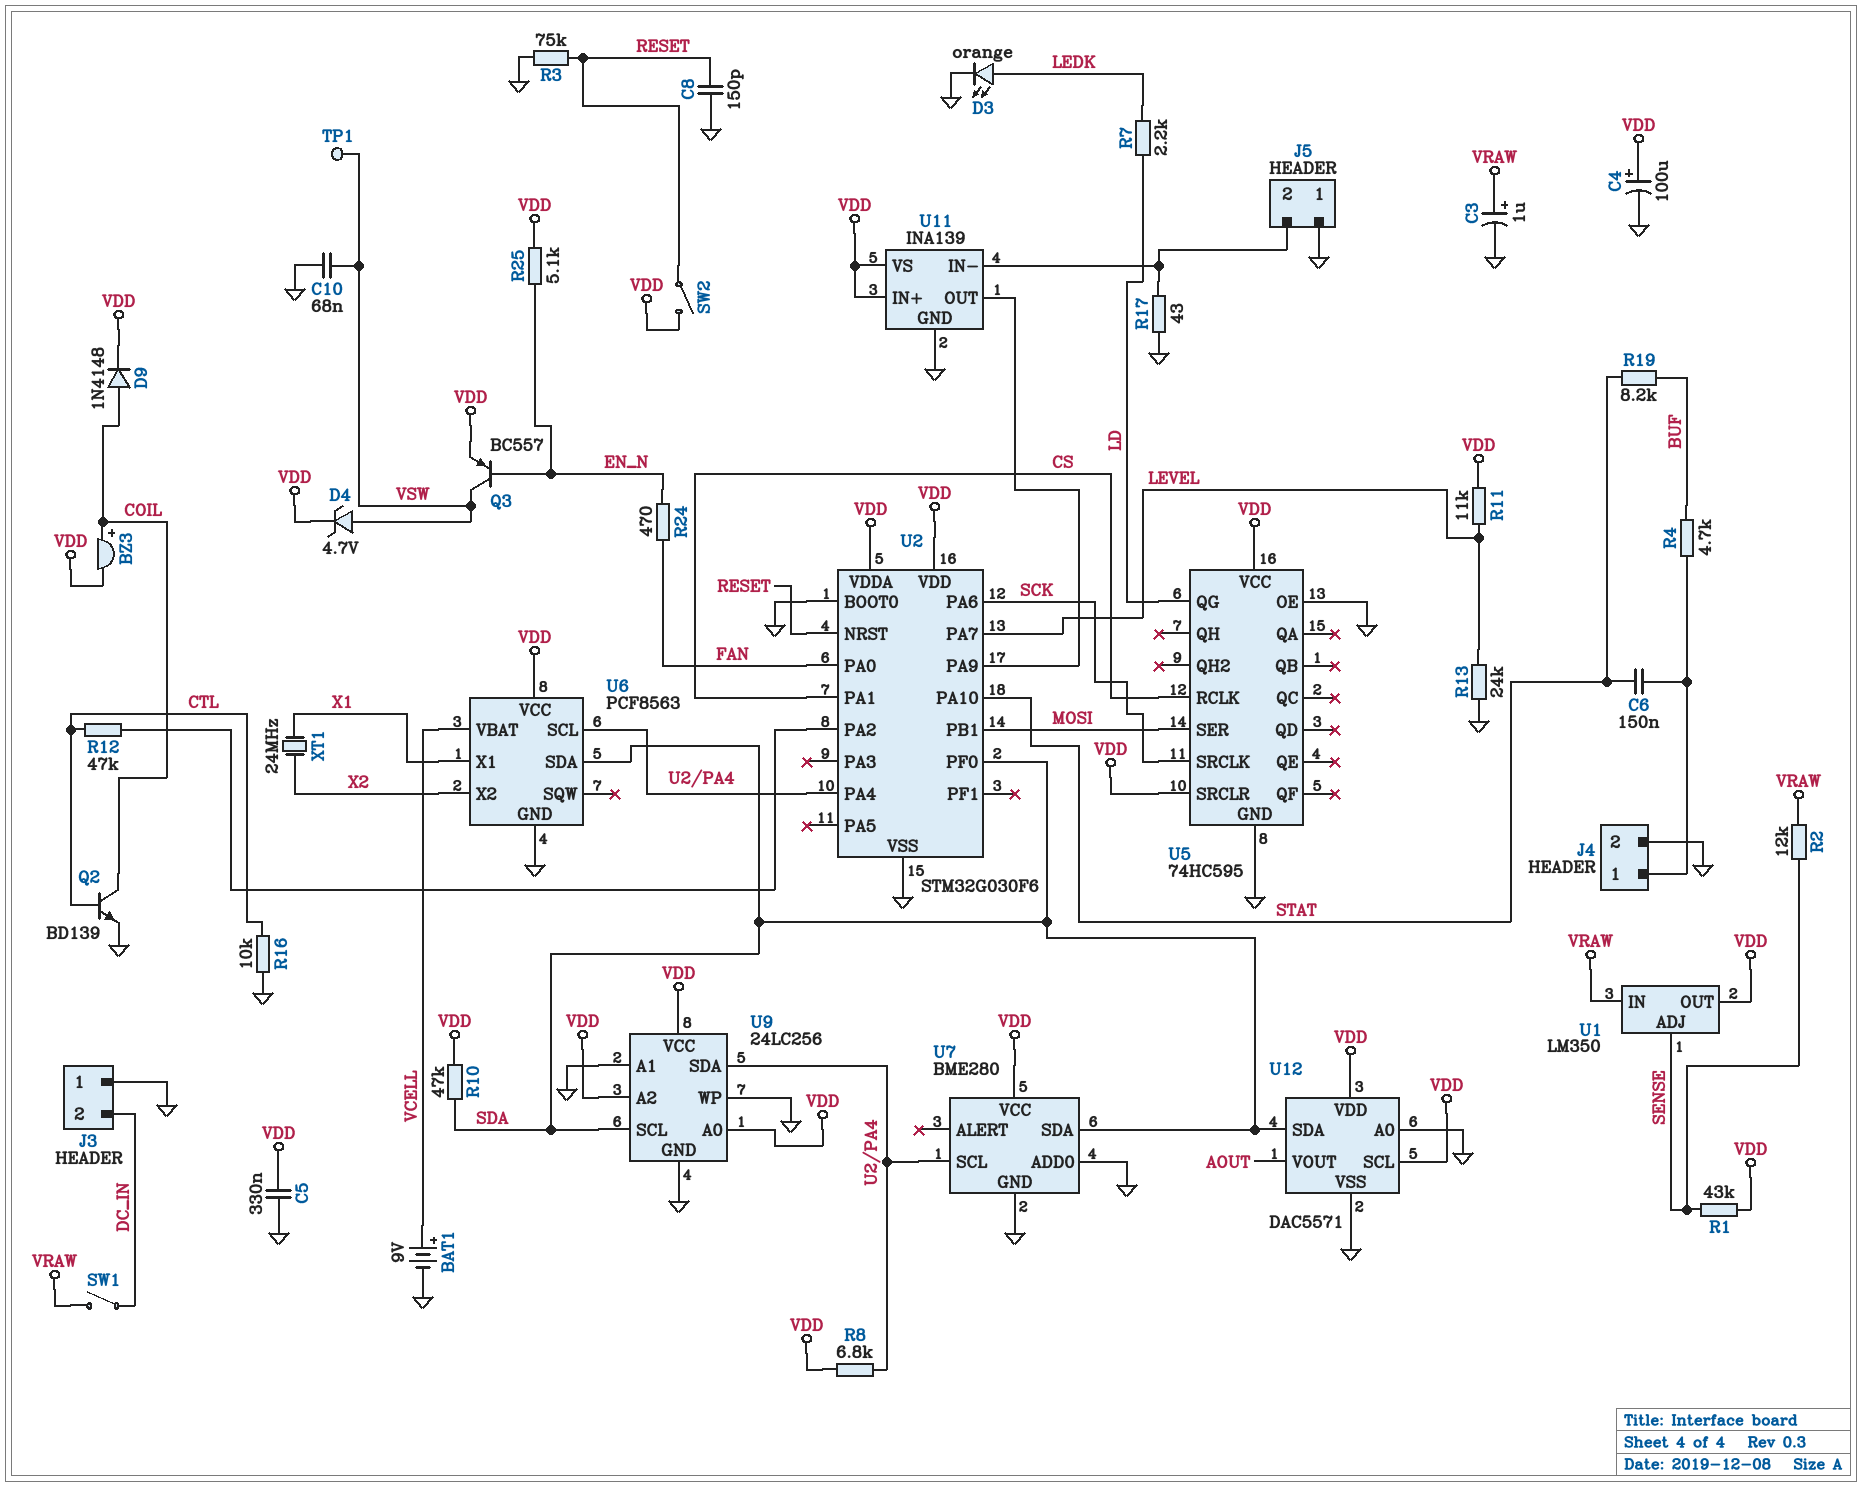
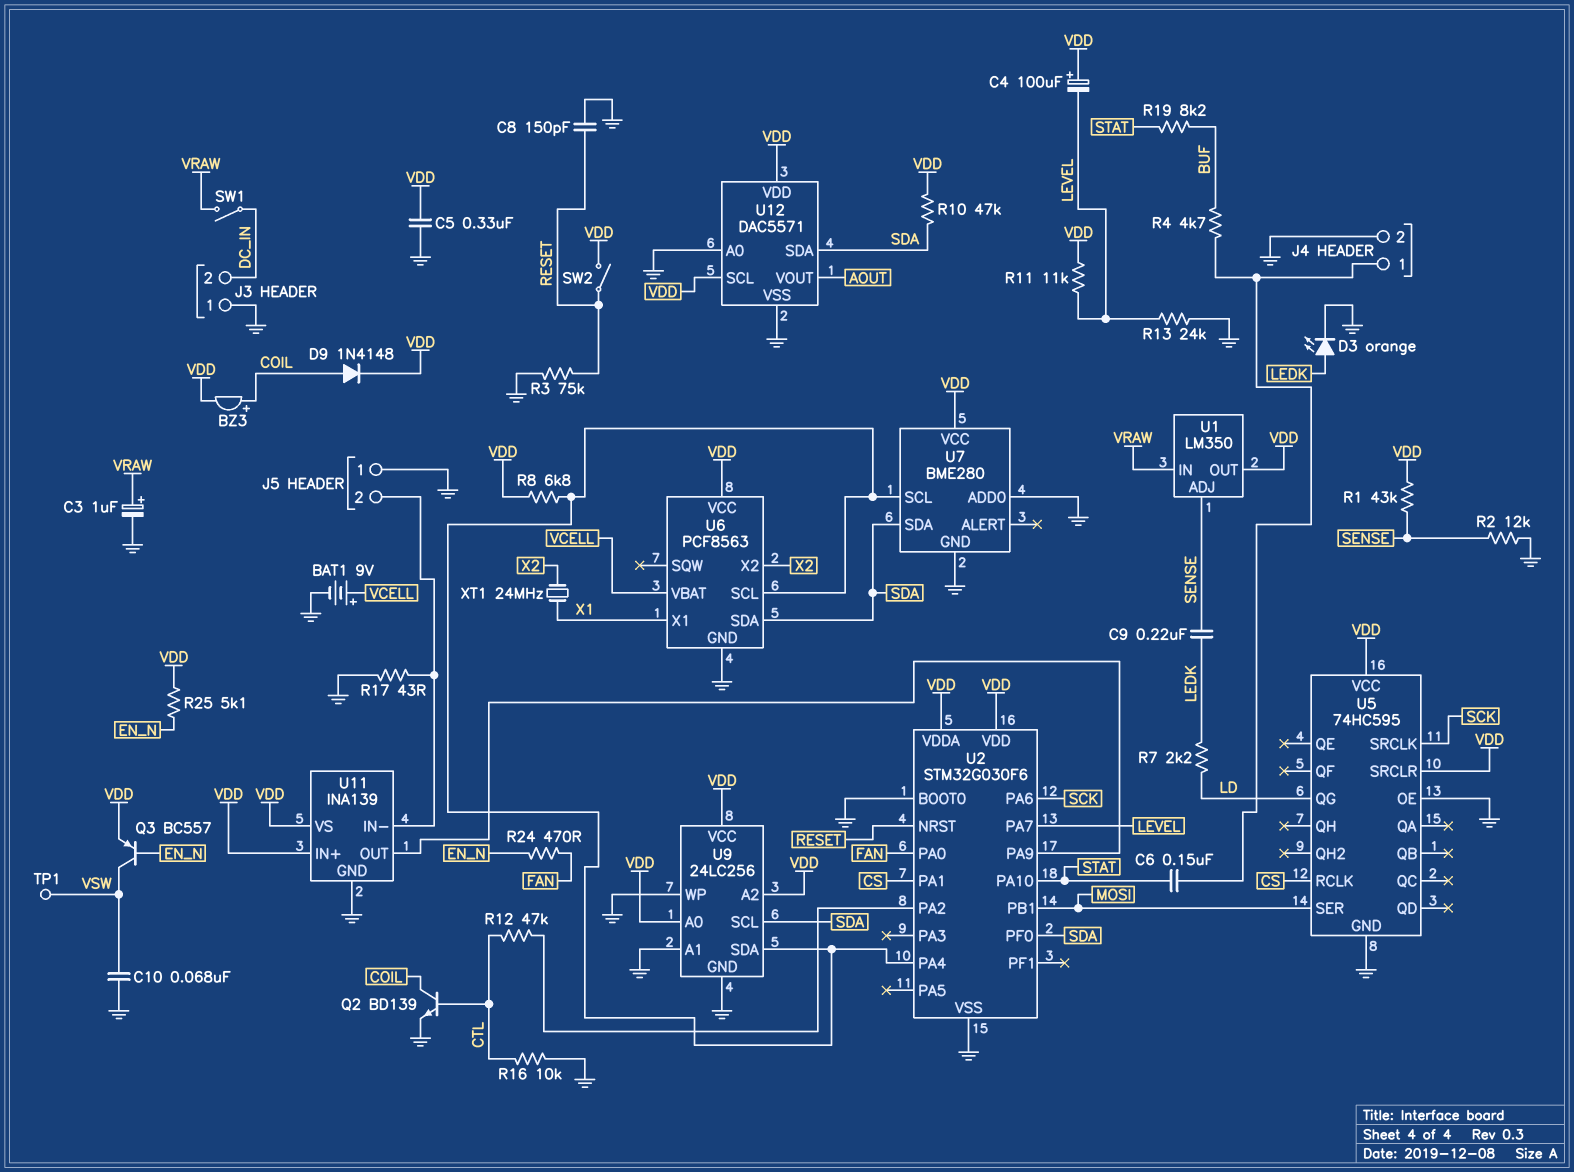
C4: 100uF (plus VDD, minus GND) -> 100uF (plus VDD, minus LEVEL)
C9: none -> 220nF (LEDK, SENSE)
D4: zener 4.7V (A VSW, K VDD) -> none
R2: 12k (SENSE, VRAW) -> 12k (GND, SENSE)

